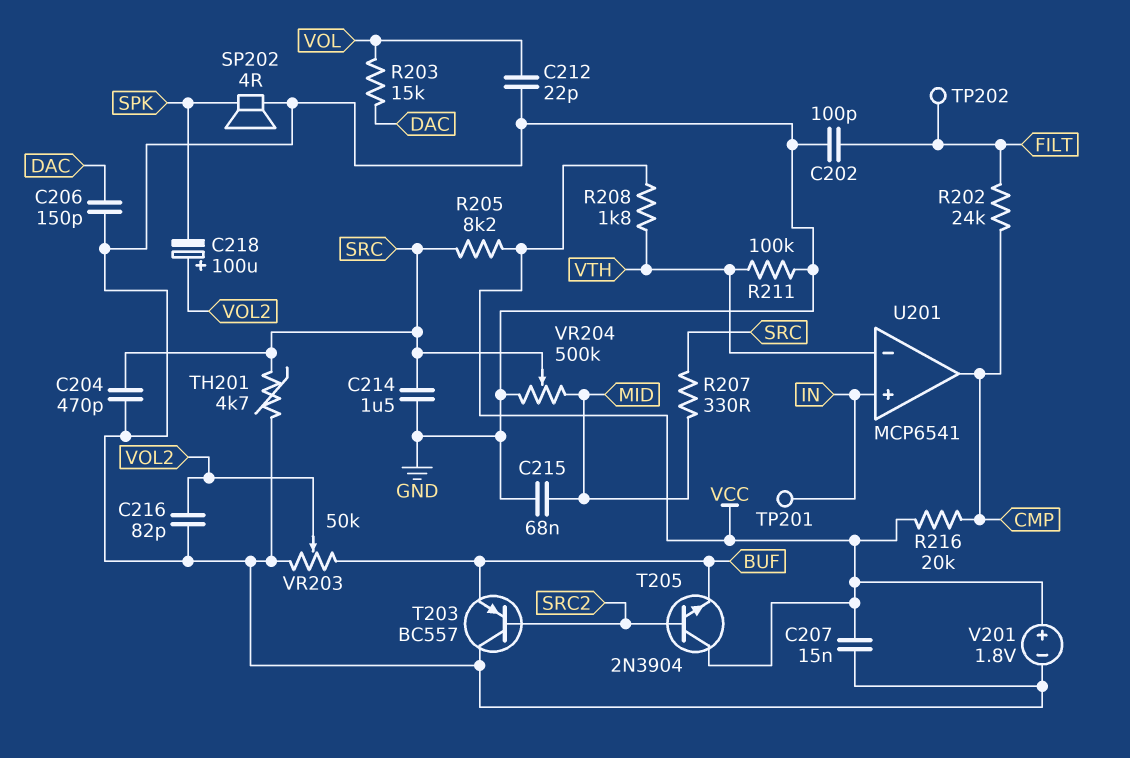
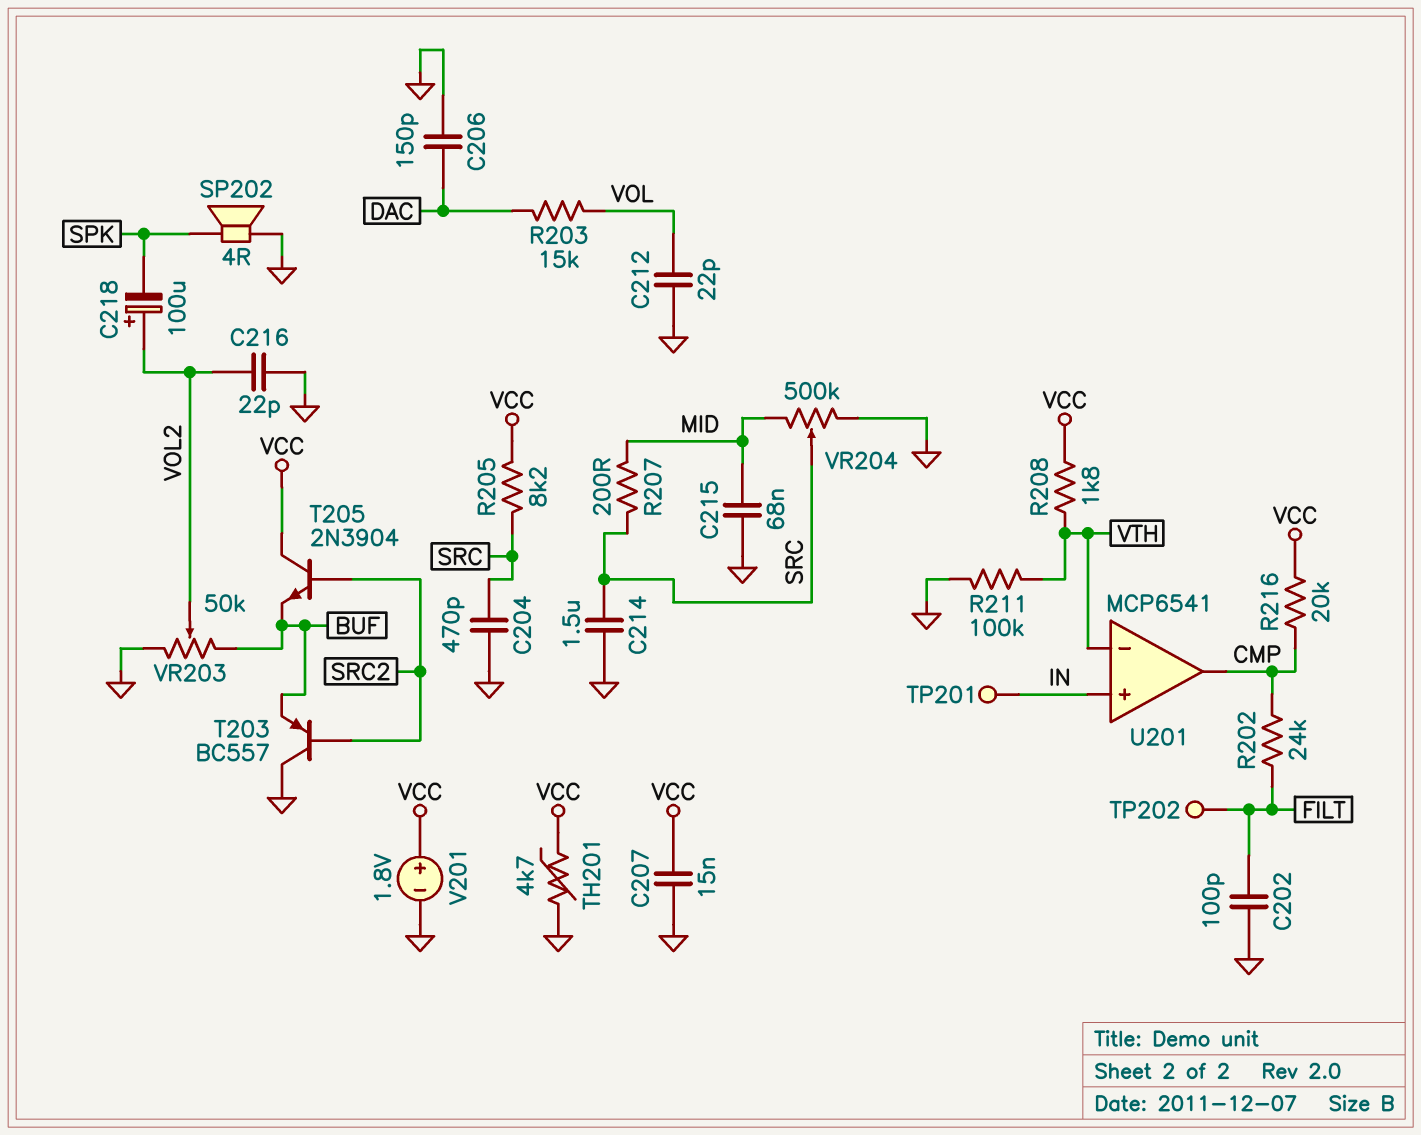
C216: 82pF (GND, VOL2) -> 22pF (GND, VOL2)
R207: 330 (MID, SRC) -> 200 (MID, SRC)
TH201: 4.7k (GND, SRC) -> 4.7k (GND, VCC)

